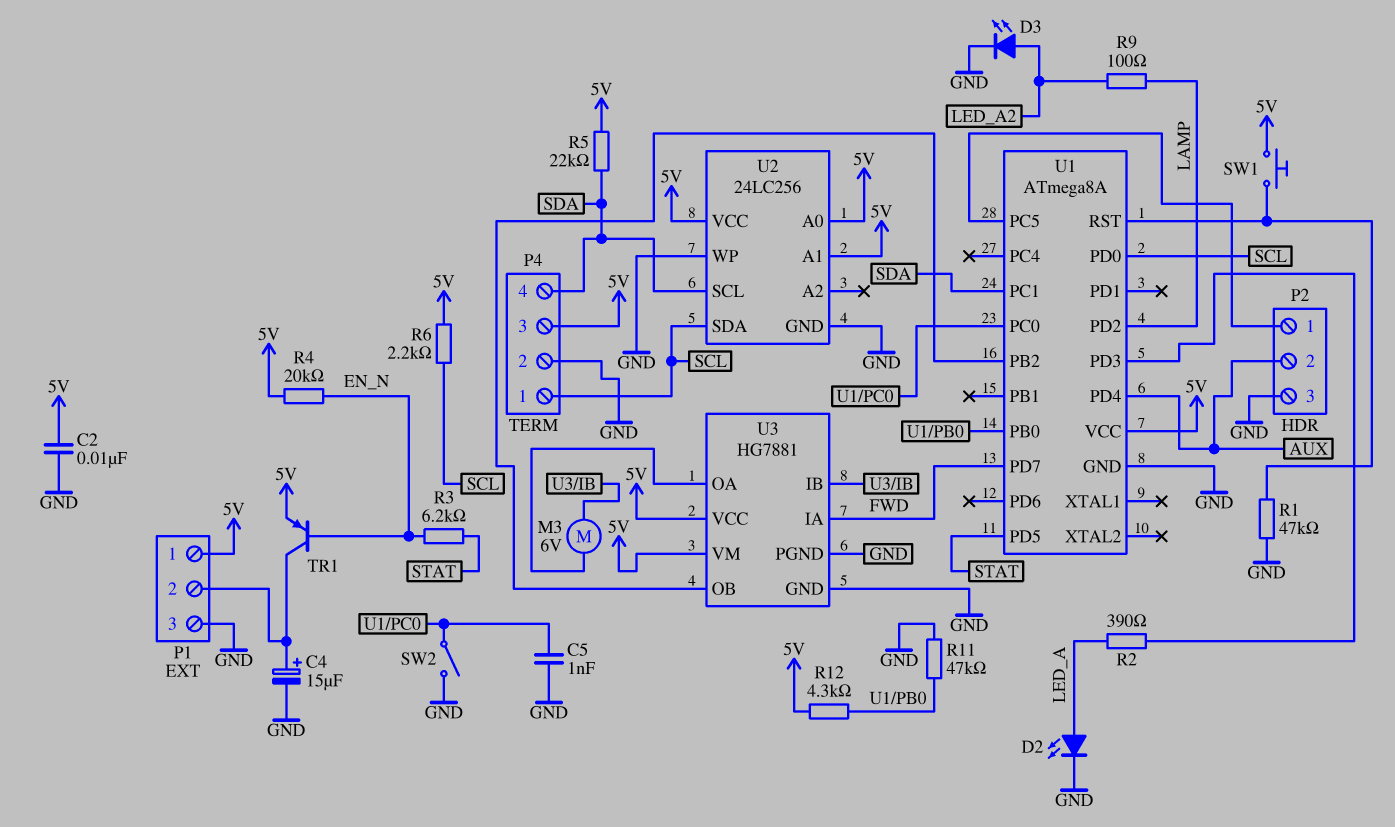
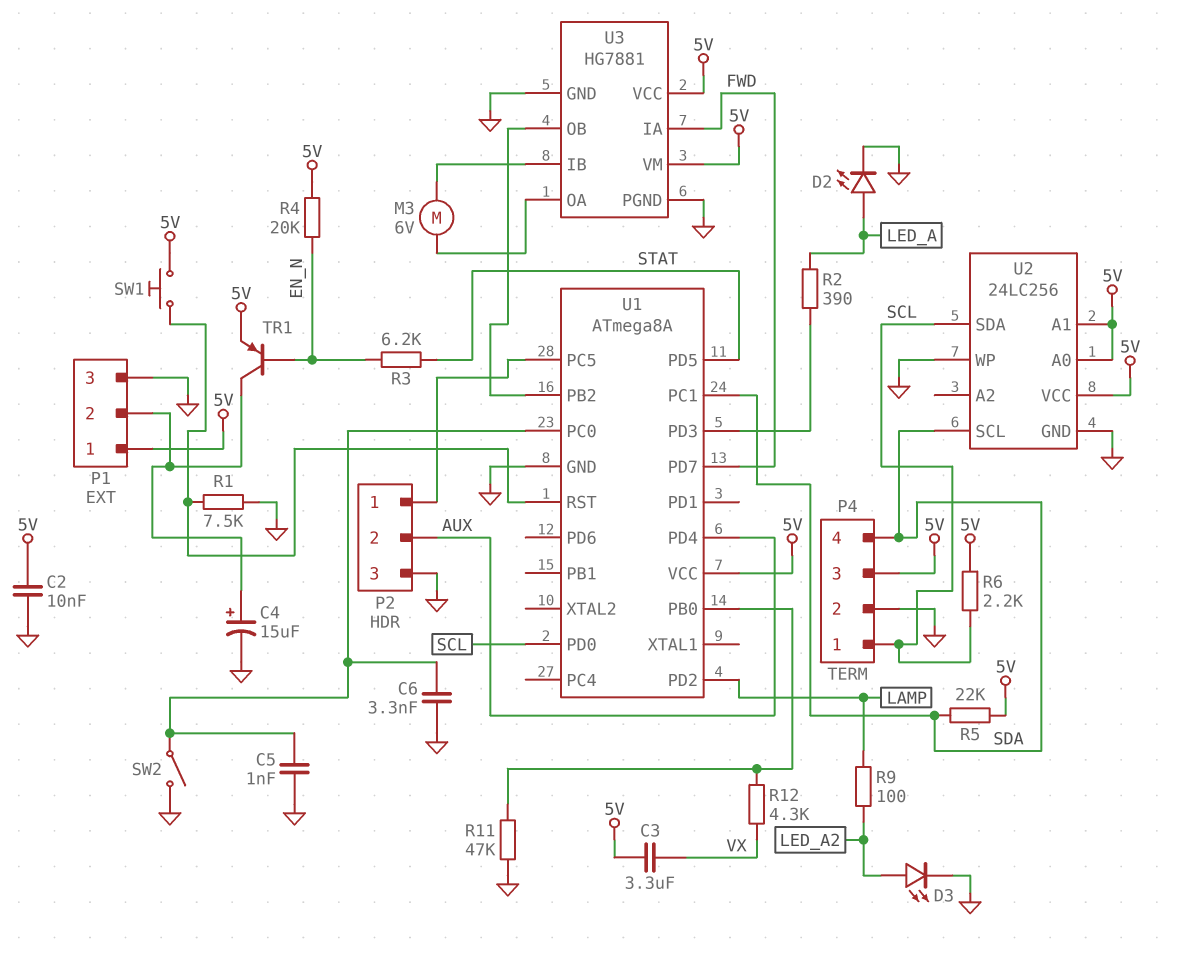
C3: none -> 3.3uF (5V, VX)
C6: none -> 3.3nF (GND, U1/PC0)
R1: 47k (GND, U1/RST) -> 7.5k (GND, U1/RST)
R12: 4.3k (5V, U1/PB0) -> 4.3k (U1/PB0, VX)

